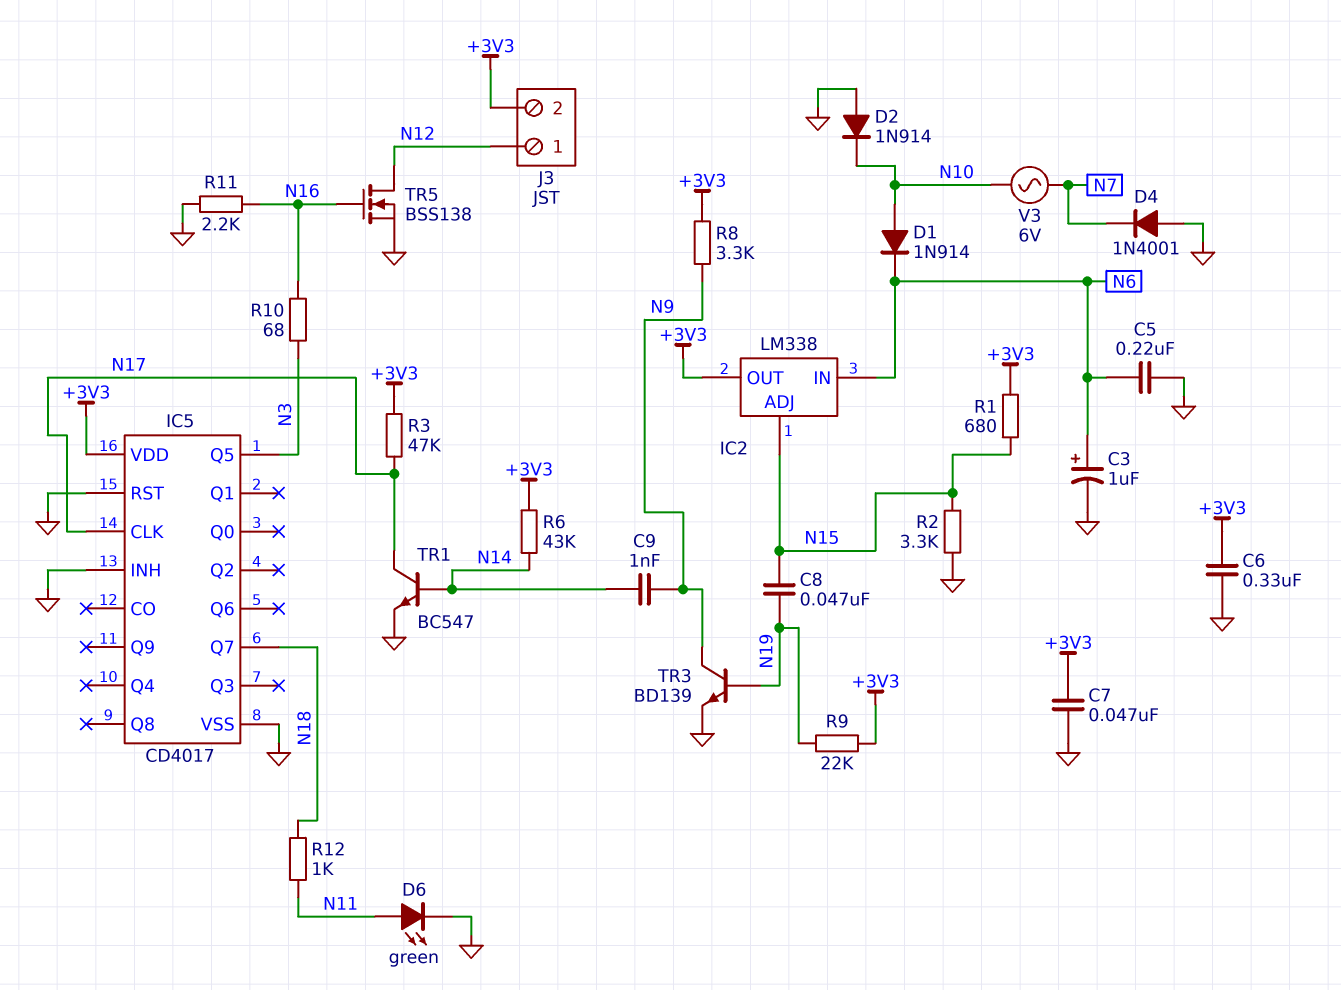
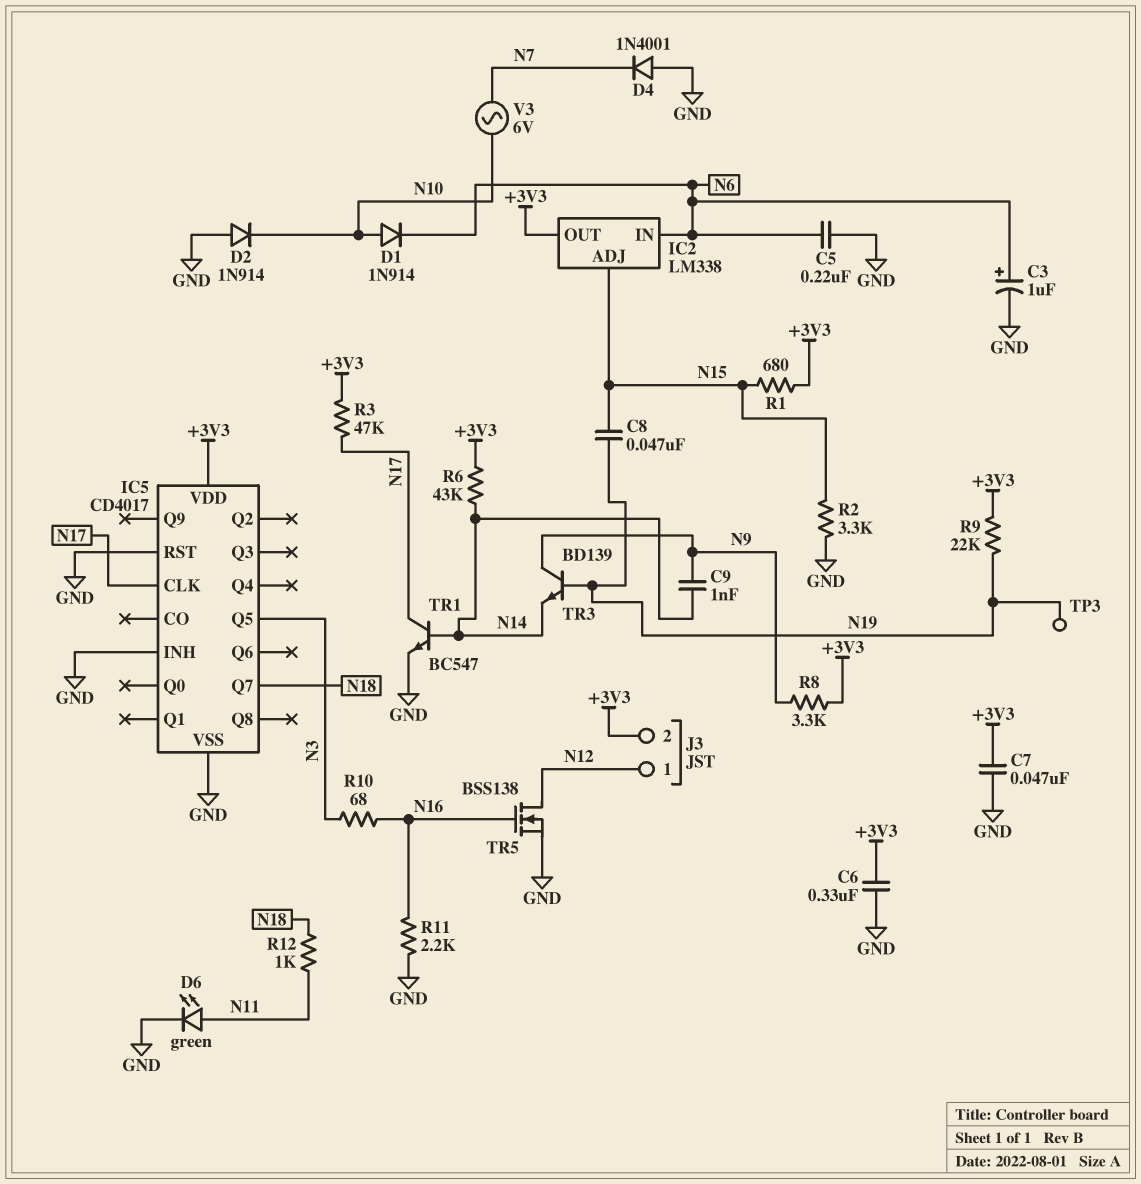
TP3: none -> test point (N19)
TR3: NPN BD139 (B N19, C N9, E GND) -> NPN BD139 (B N19, C N9, E N14)

